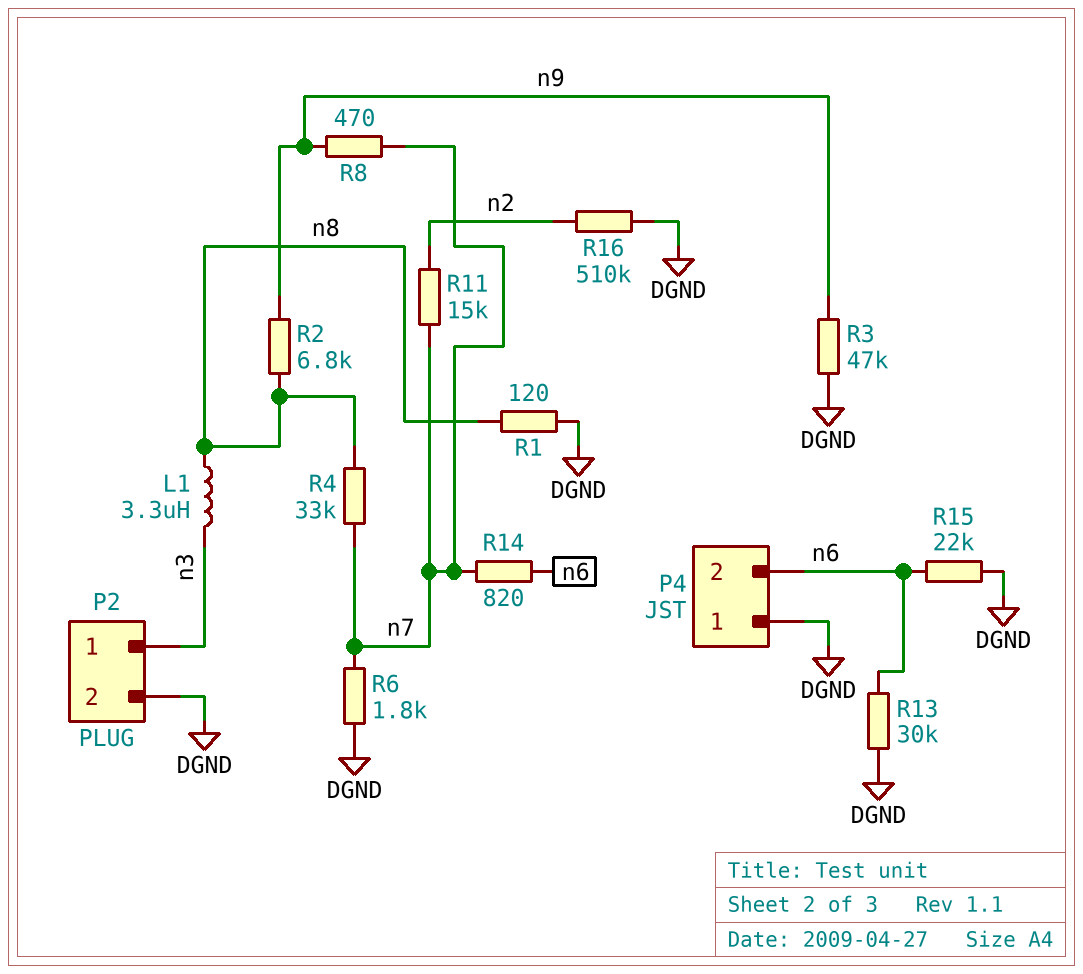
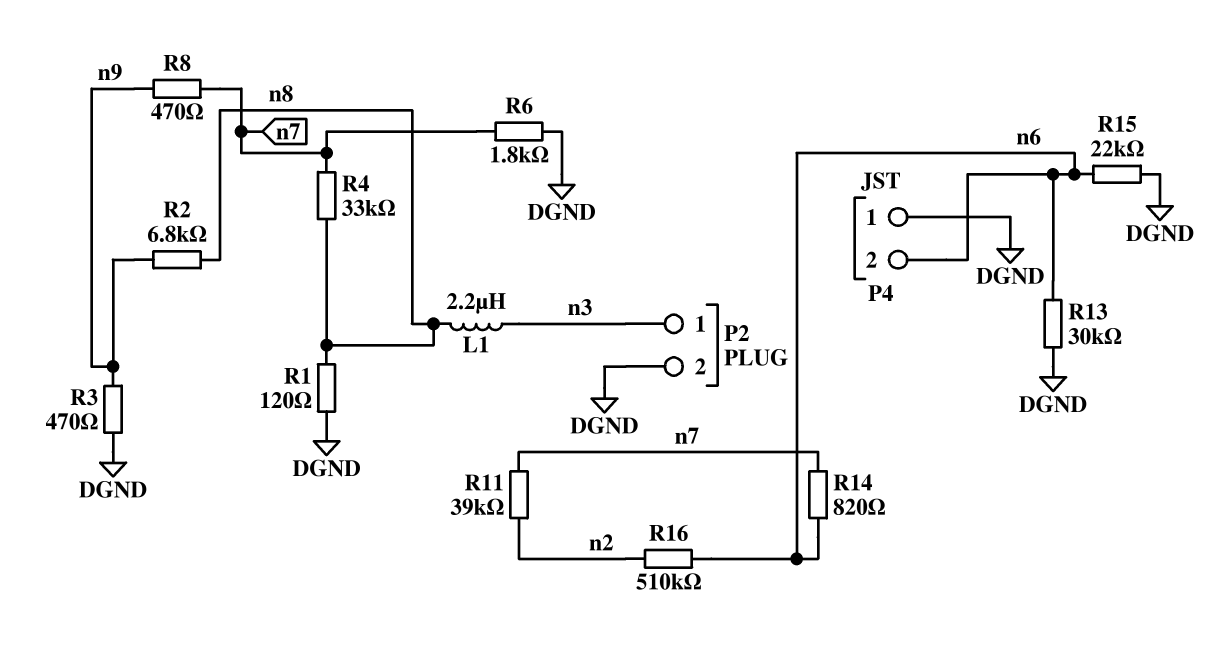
L1: 3.3uH (n3, n8) -> 2.2uH (n3, n8)
R3: 47k (DGND, n9) -> 470 (DGND, n9)
R11: 15k (n2, n7) -> 39k (n2, n7)
R16: 510k (DGND, n2) -> 510k (n2, n6)

